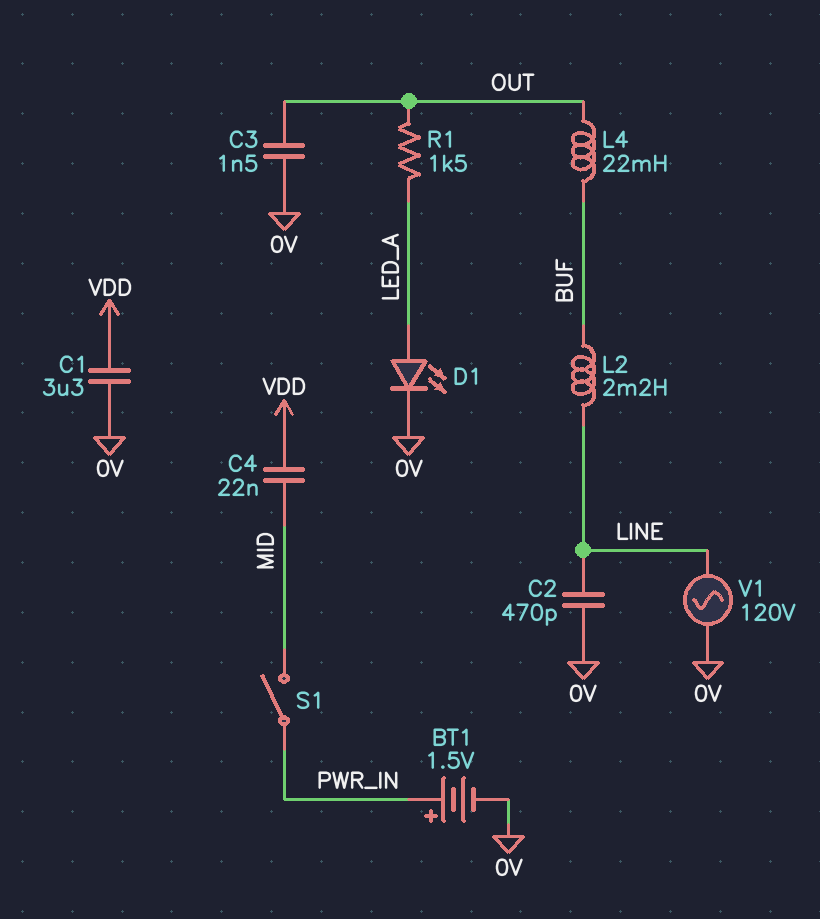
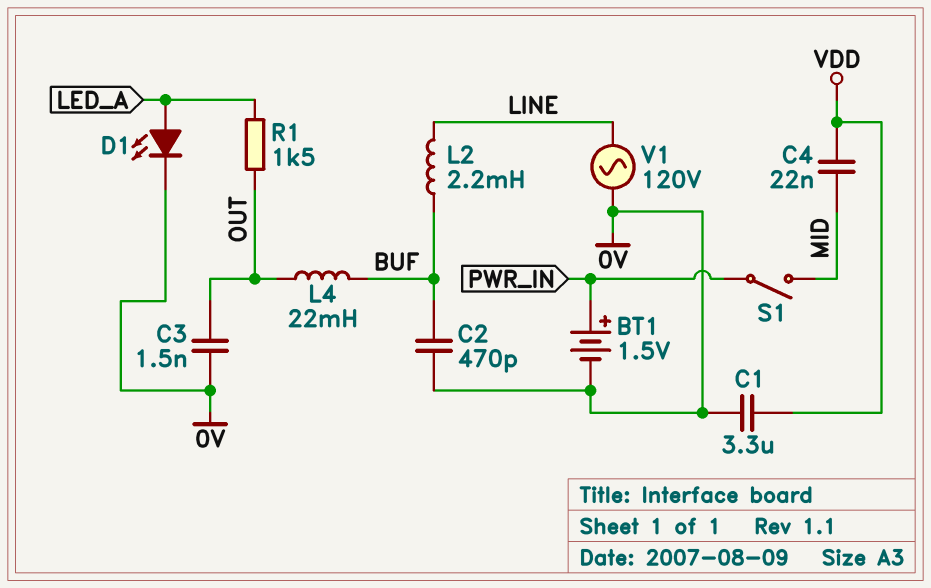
C2: 470pF (0V, LINE) -> 470pF (0V, BUF)

